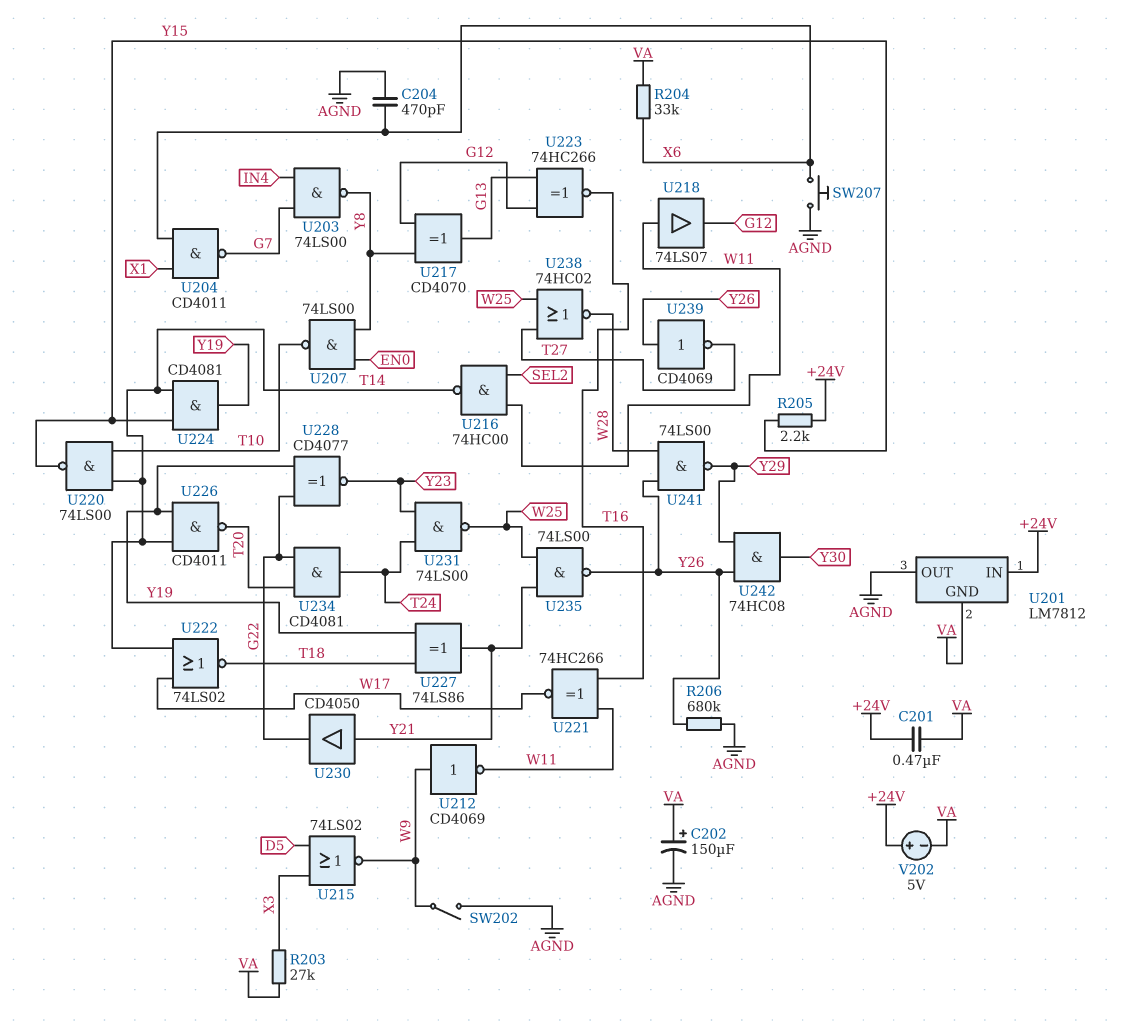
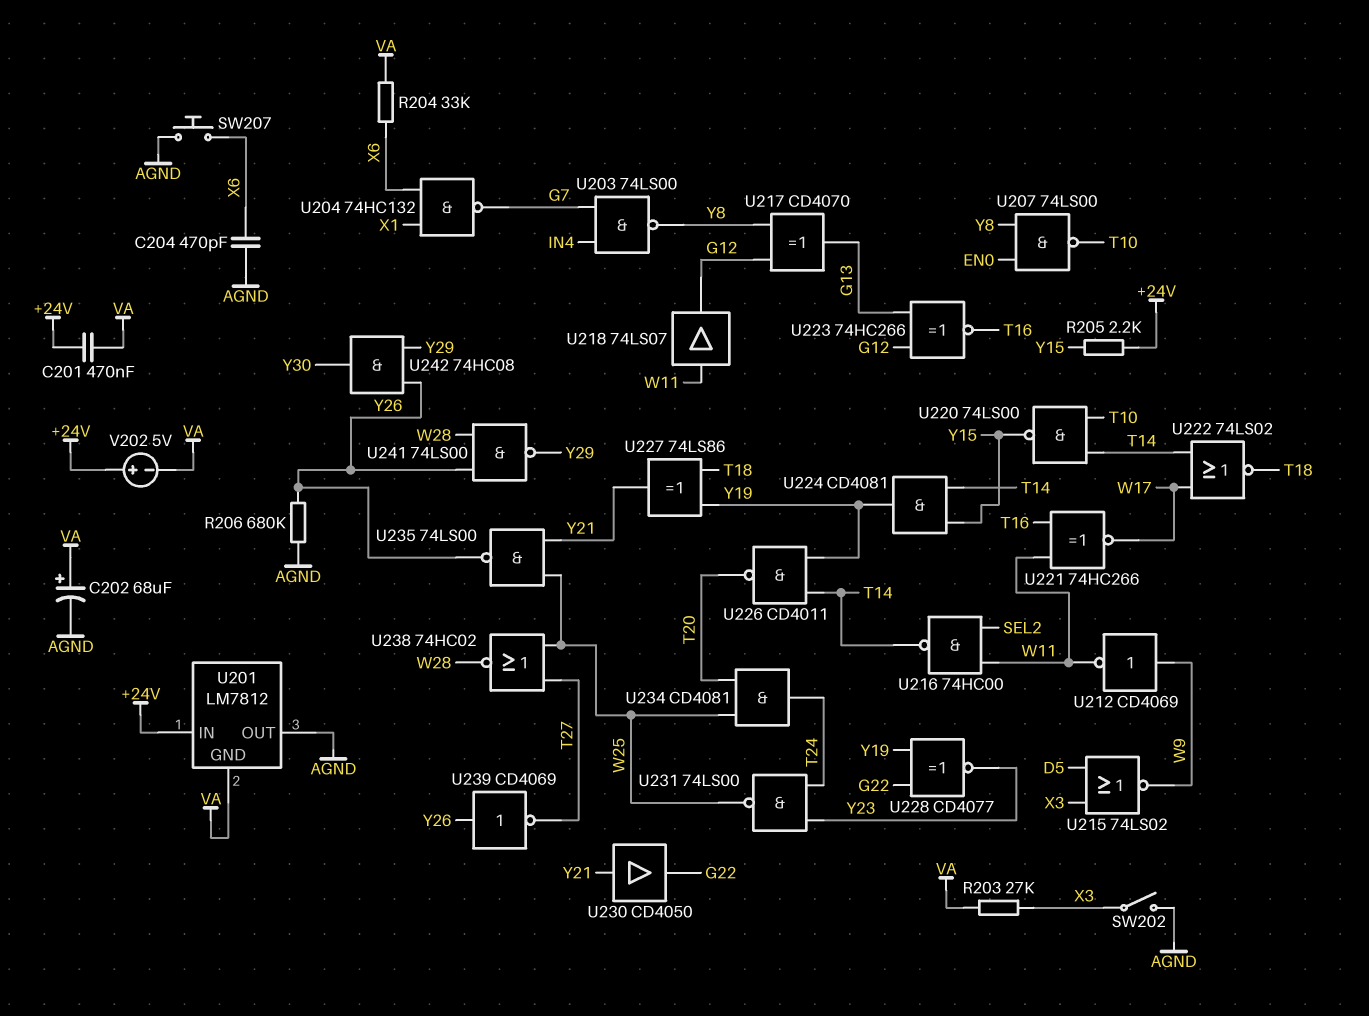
C202: 150uF (plus VA, minus AGND) -> 68uF (plus VA, minus AGND)
SW202: switch (AGND, W9) -> switch (AGND, X3)
U204: NAND CD4011 (in X1, in X6, out G7) -> NAND 74HC132 (in X1, in X6, out G7)
U234: AND CD4081 (in G22, in T20, out T24) -> AND CD4081 (in T20, in W25, out T24)

